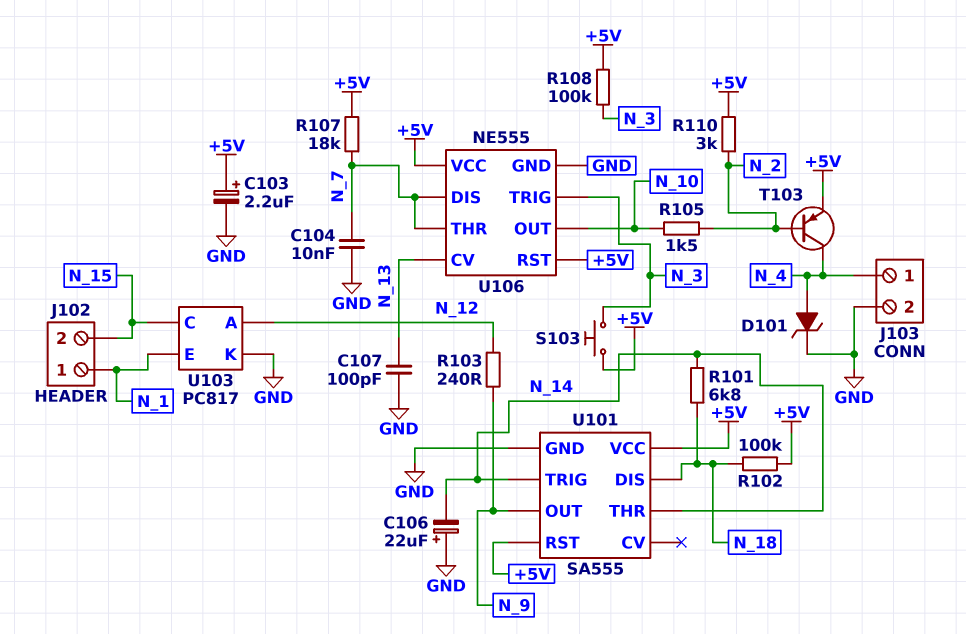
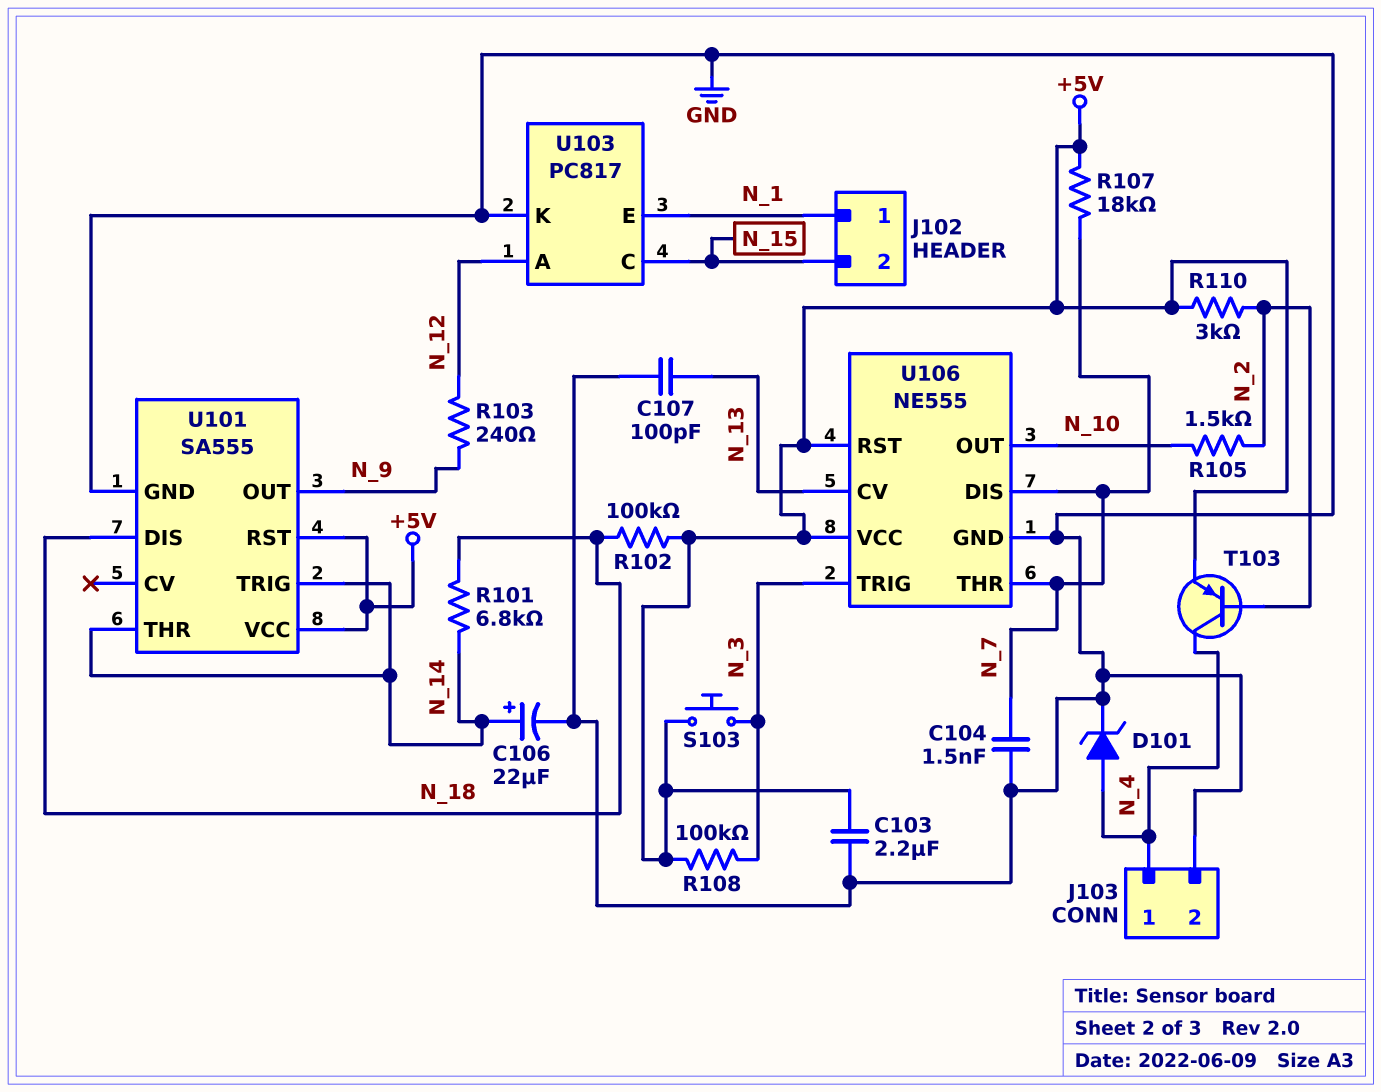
C103: 2.2uF (plus +5V, minus GND) -> 2.2uF (+5V, GND)
C104: 10nF (GND, N_7) -> 1.5nF (GND, N_7)
C106: 22uF (plus GND, minus N_14) -> 22uF (plus N_14, minus GND)

